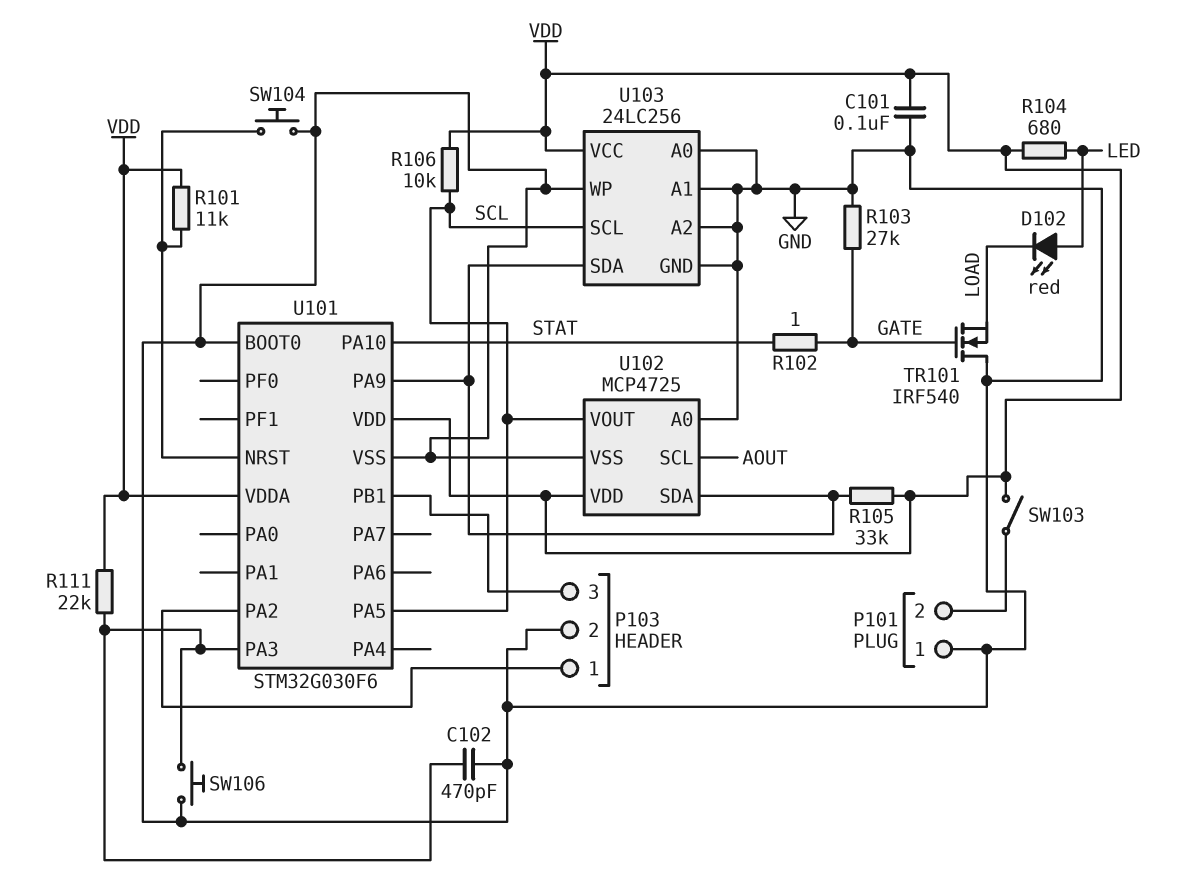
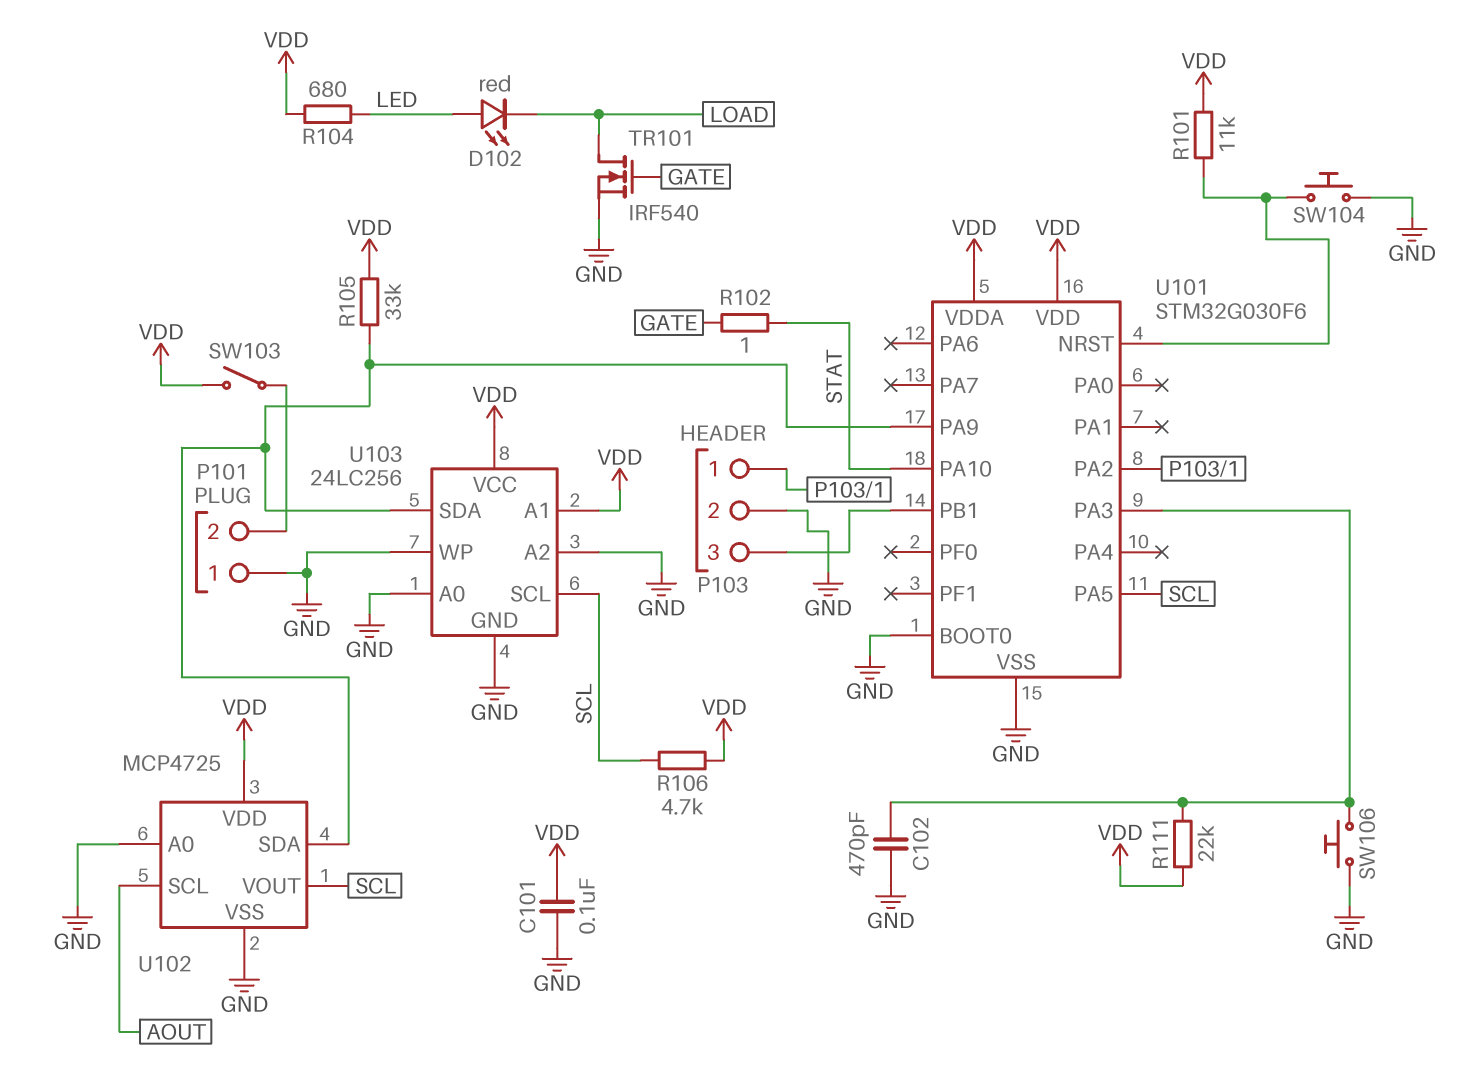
R103: 27k (GATE, GND) -> none
R106: 10k (SCL, VDD) -> 4.7k (SCL, VDD)
TR101: NMOS IRF540 (G GATE, D GND, S LOAD) -> NMOS IRF540 (G GATE, D LOAD, S GND)
U103 pin A1: GND -> VDD

